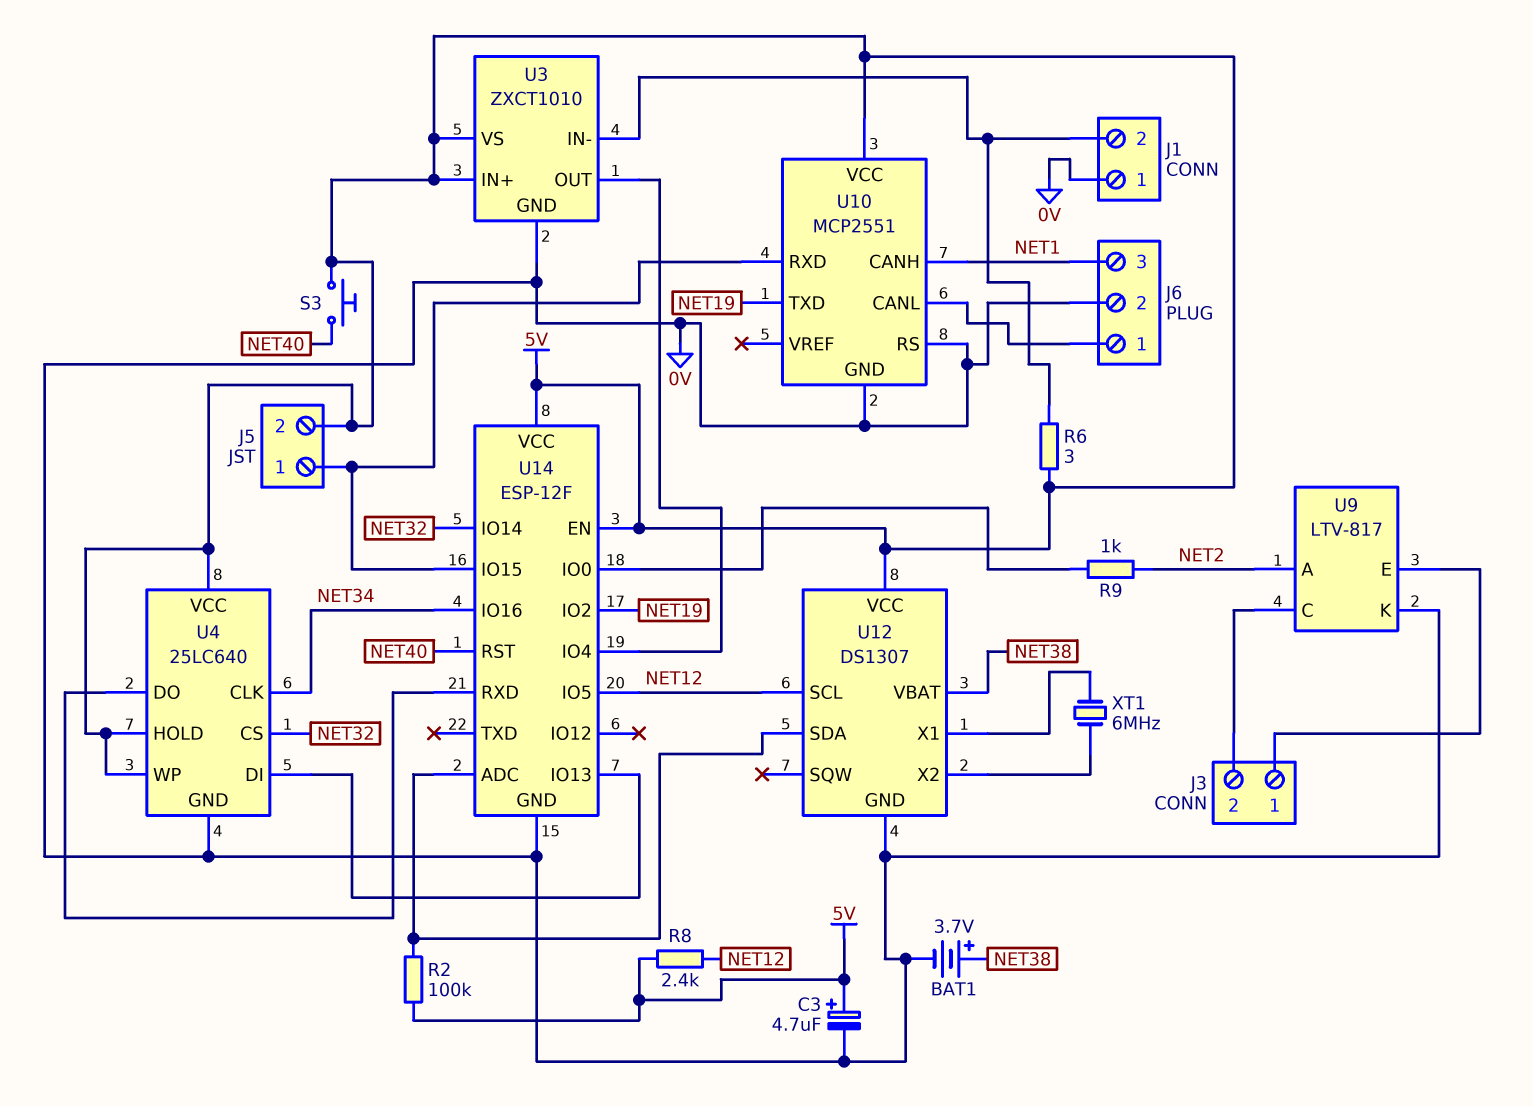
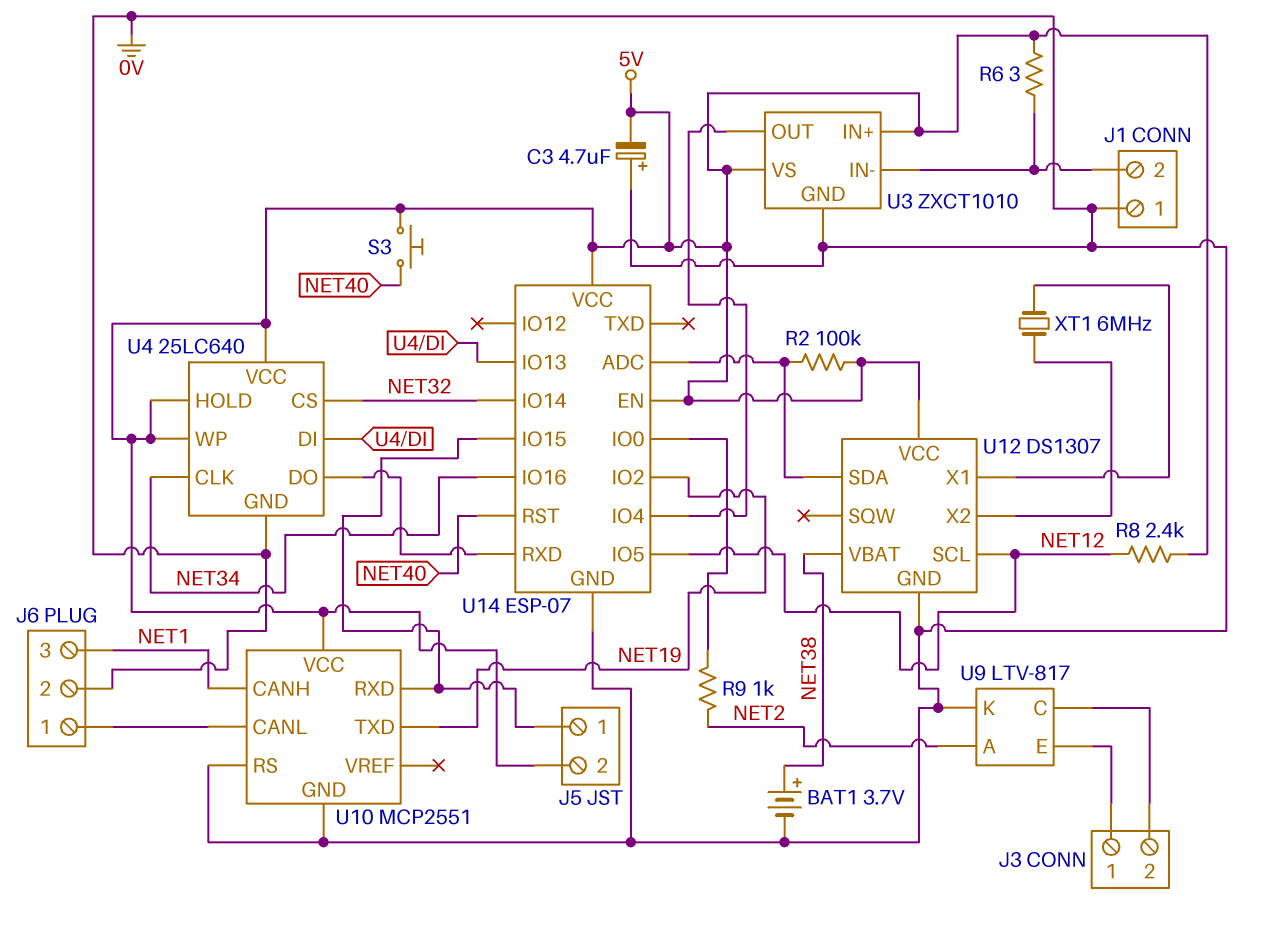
C3: 4.7uF (plus 5V, minus 0V) -> 4.7uF (plus 0V, minus 5V)
U14: ESP-12F -> ESP-07

